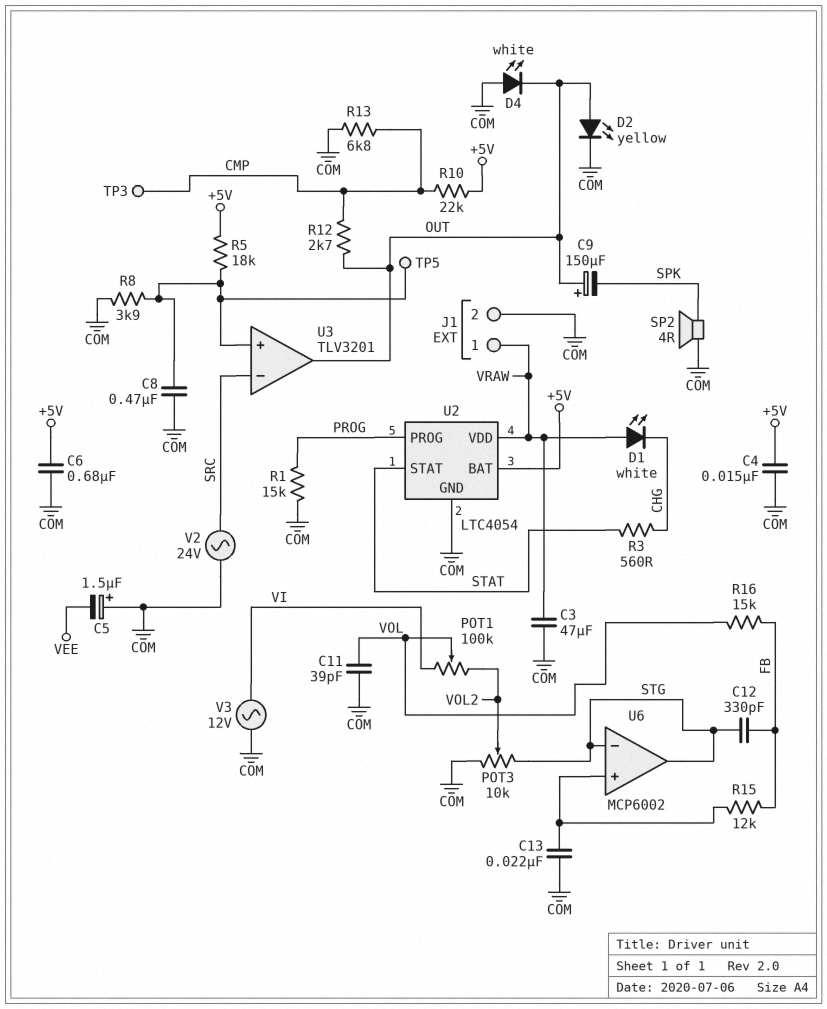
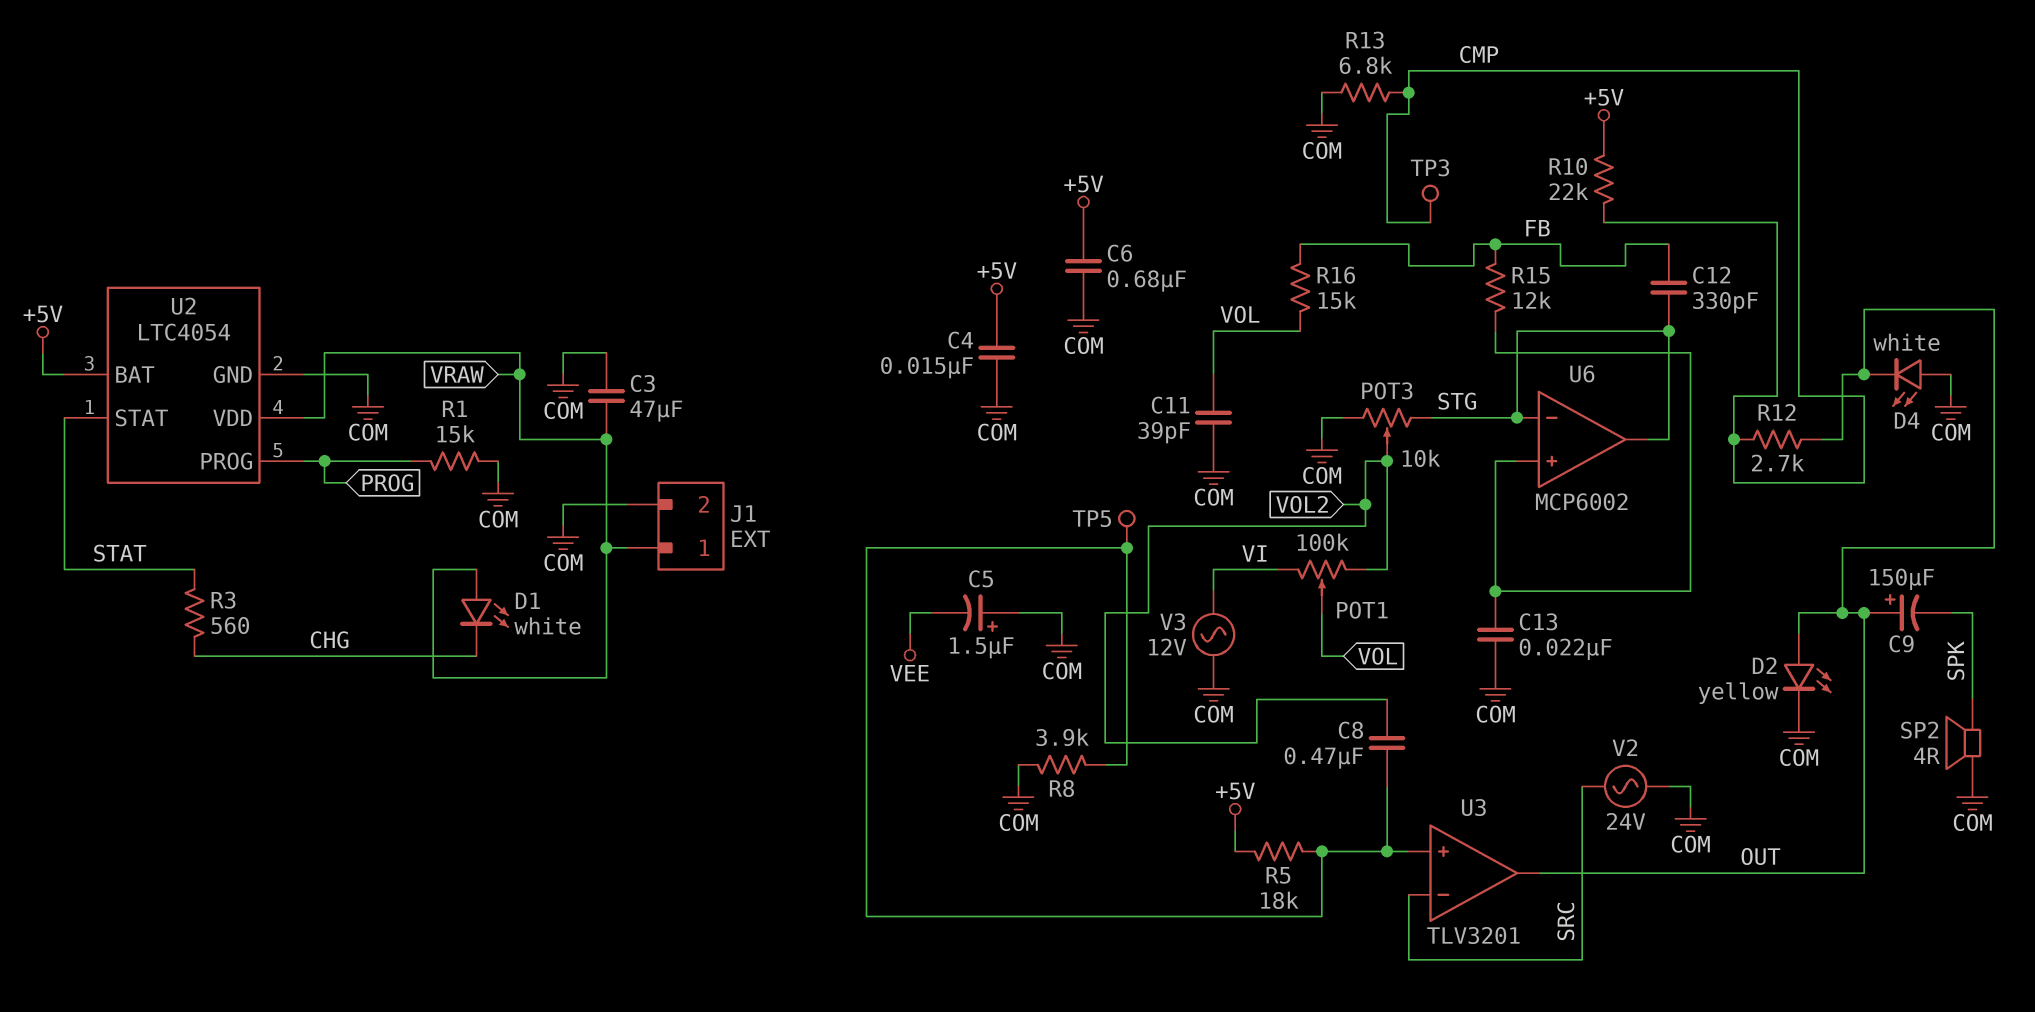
C8: 470nF (COM, U3/in+) -> 470nF (U3/in+, VOL2)

